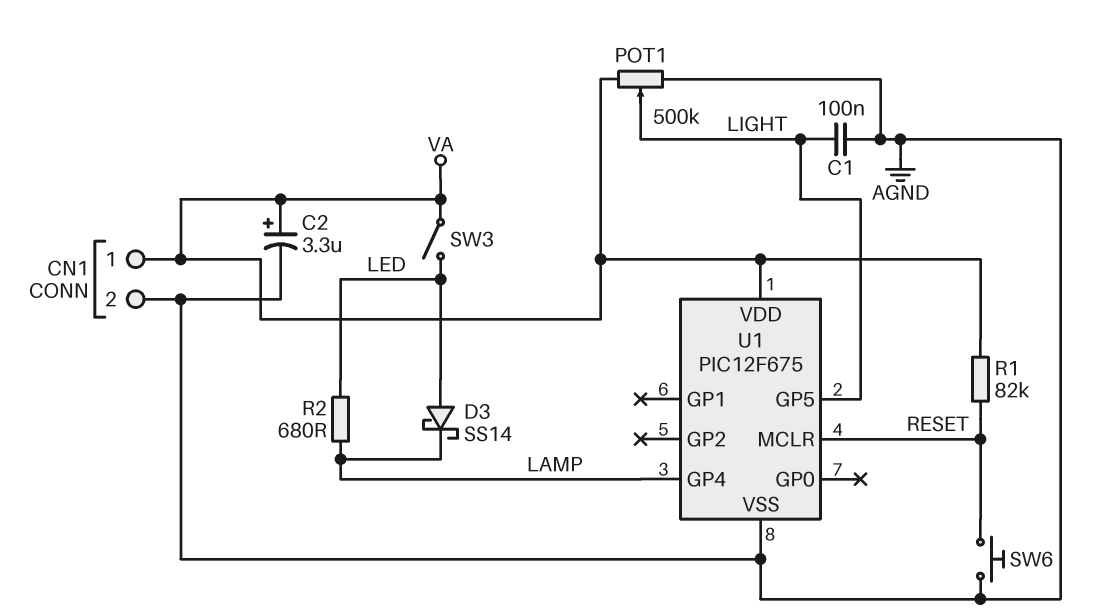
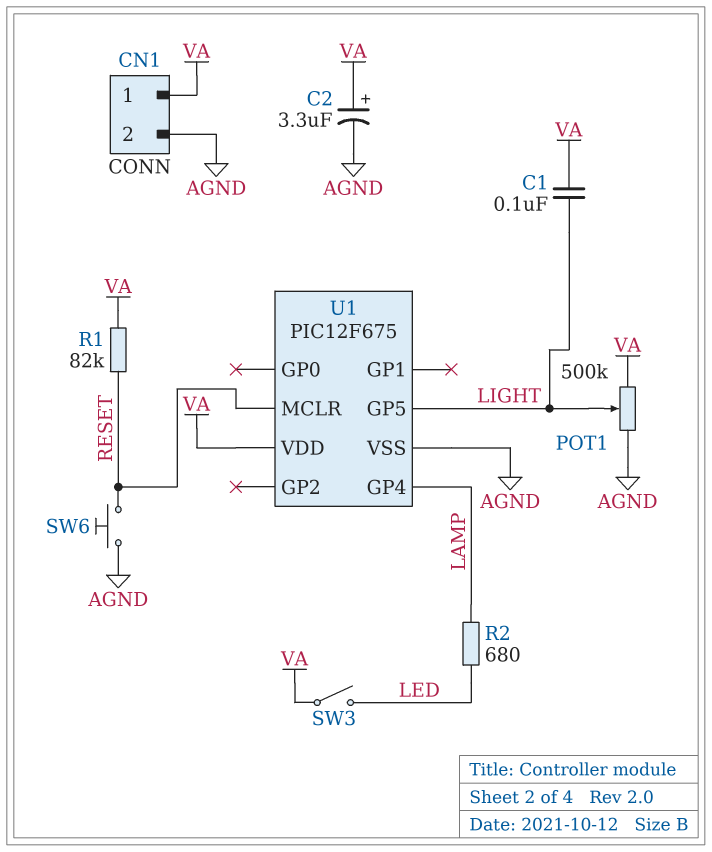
C1: 100nF (AGND, LIGHT) -> 100nF (LIGHT, VA)
D3: schottky SS14 (A LED, K LAMP) -> none

